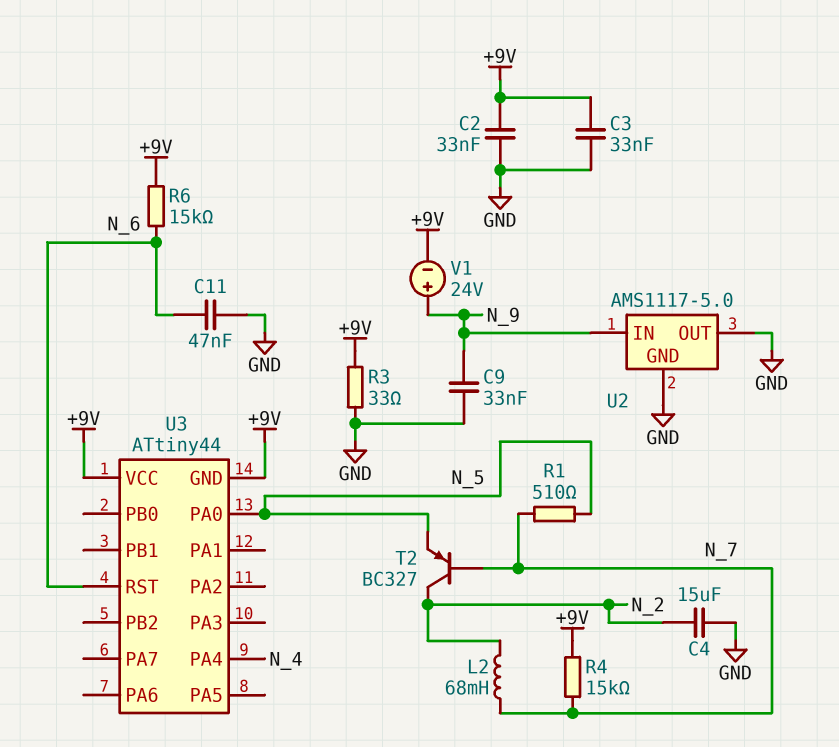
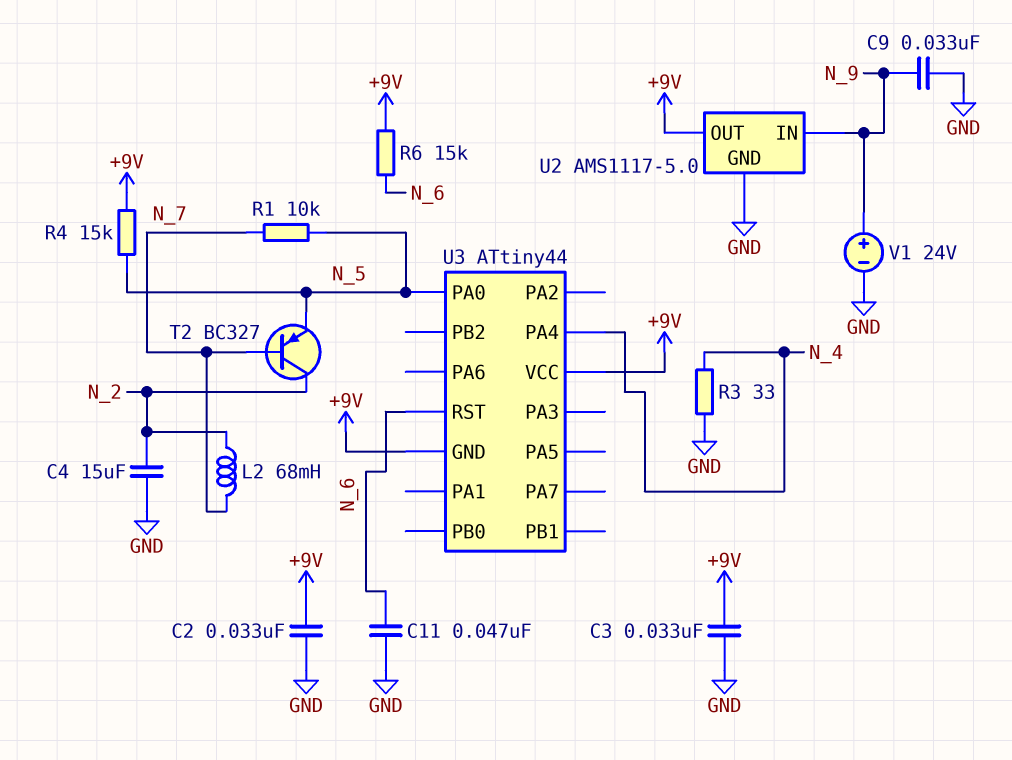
R1: 510 (N_5, N_7) -> 10k (N_5, N_7)
R3: 33 (+9V, GND) -> 33 (GND, N_4)
R4: 15k (+9V, N_7) -> 15k (+9V, N_5)
U2 pin OUT: GND -> +9V
V1: 24V (plus N_9, minus +9V) -> 24V (plus N_9, minus GND)

